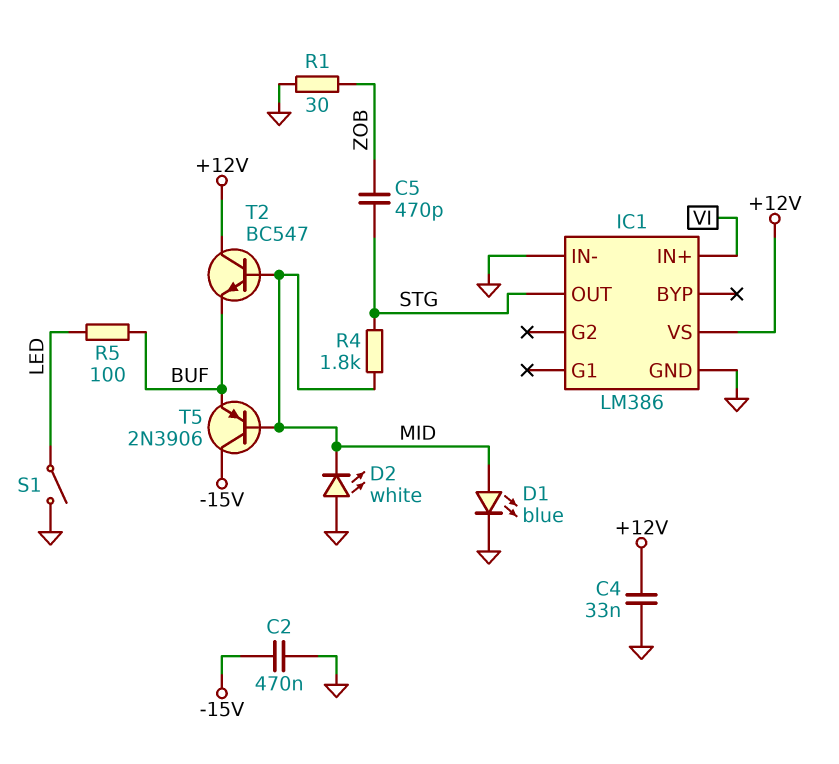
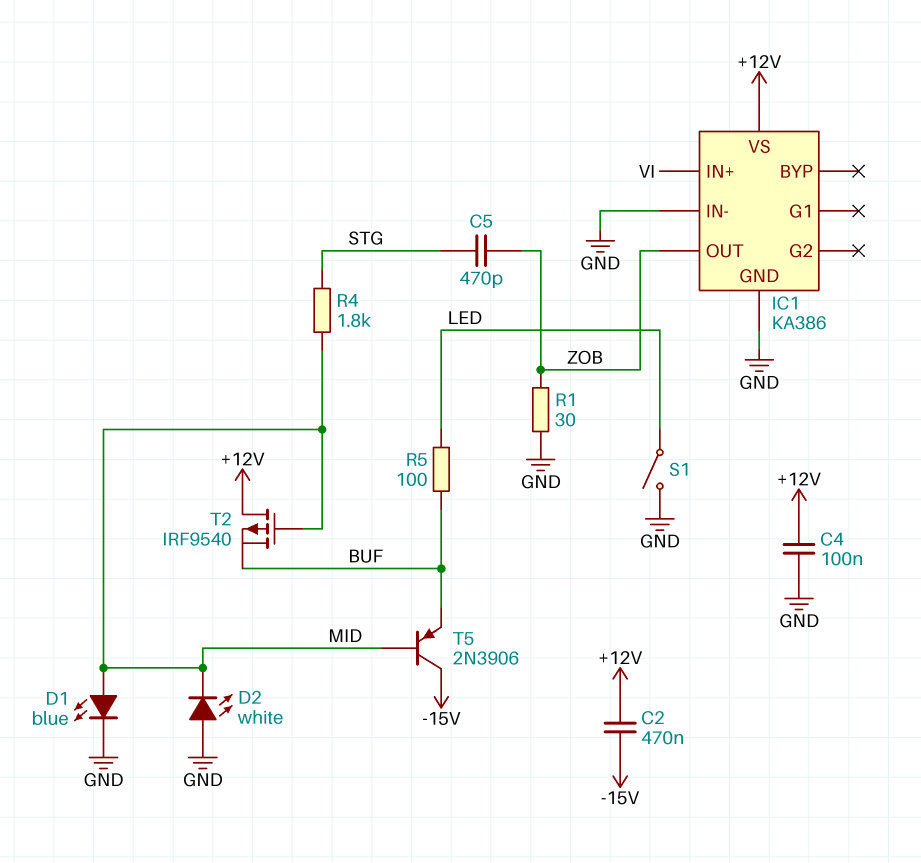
C2: 470nF (-15V, GND) -> 470nF (+12V, -15V)
C4: 33nF (+12V, GND) -> 100nF (+12V, GND)
IC1: LM386 -> KA386
IC1 pin OUT: STG -> ZOB
T2: NPN BC547 (B MID, C +12V, E BUF) -> PMOS IRF9540 (G MID, D +12V, S BUF)

